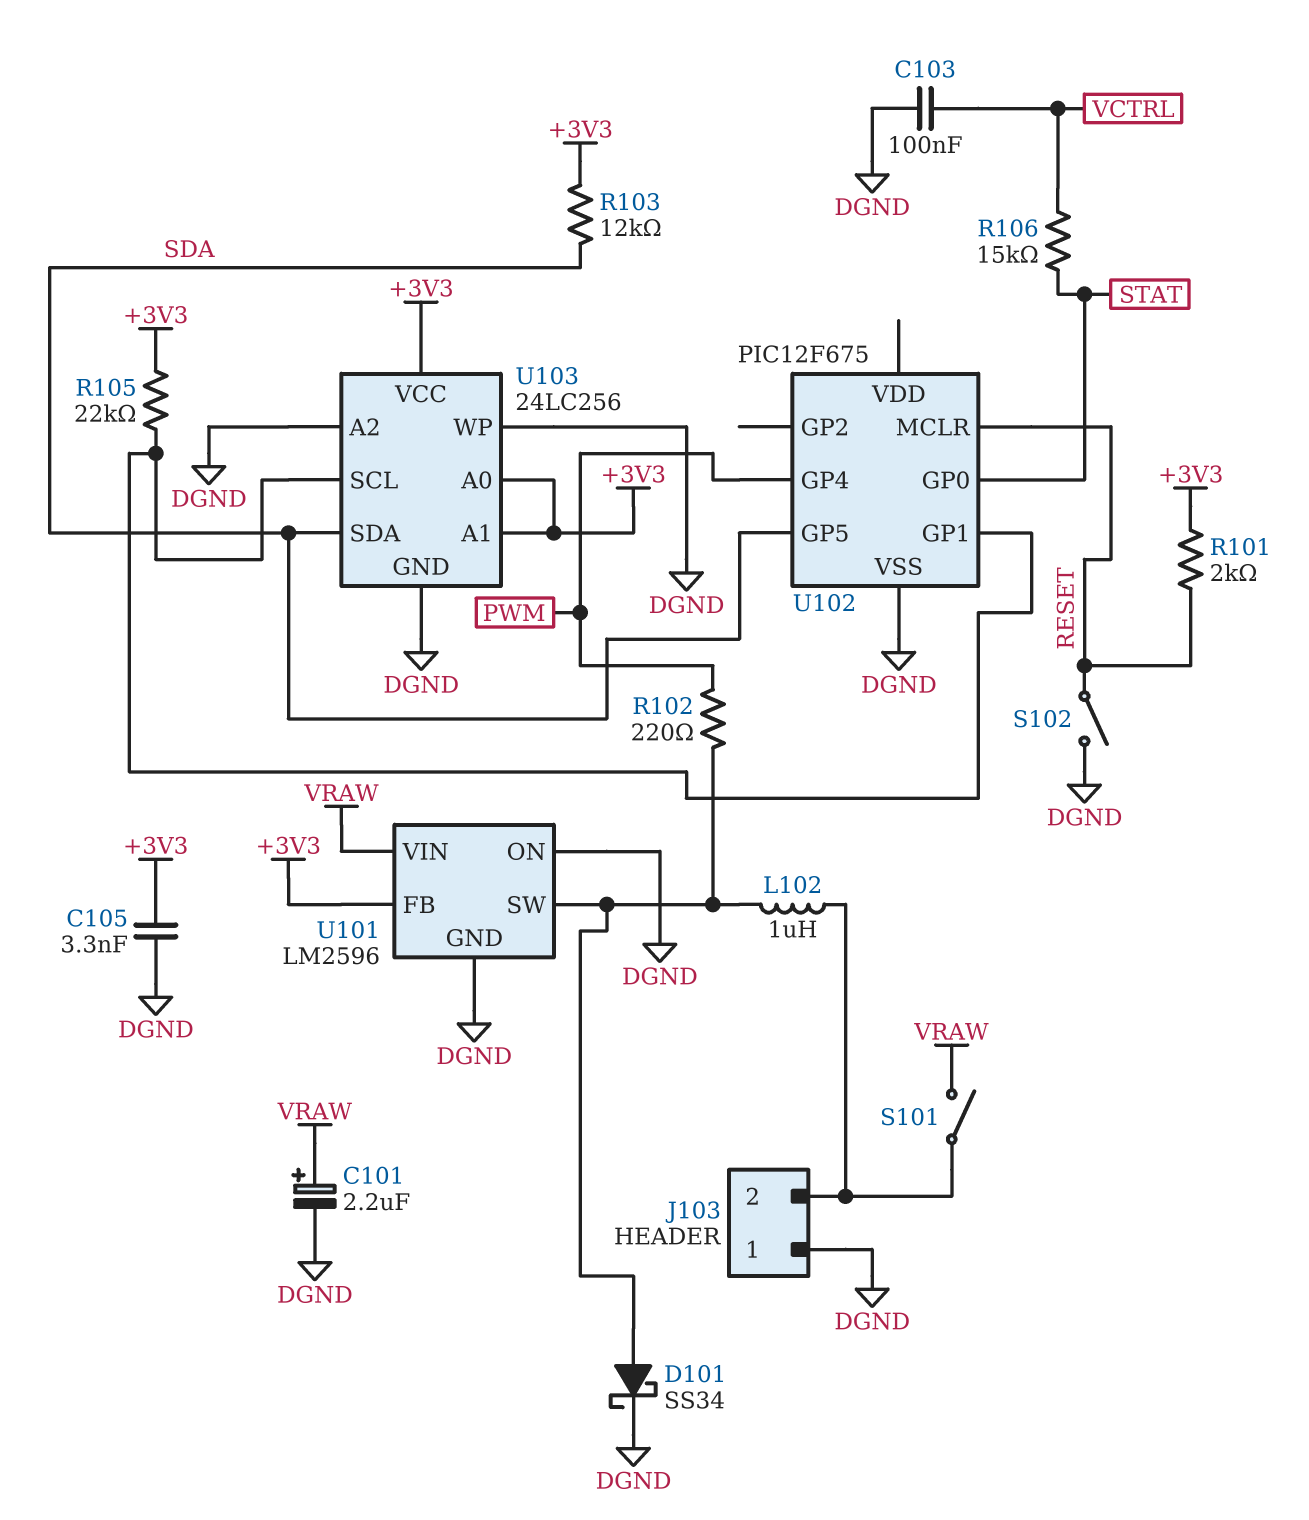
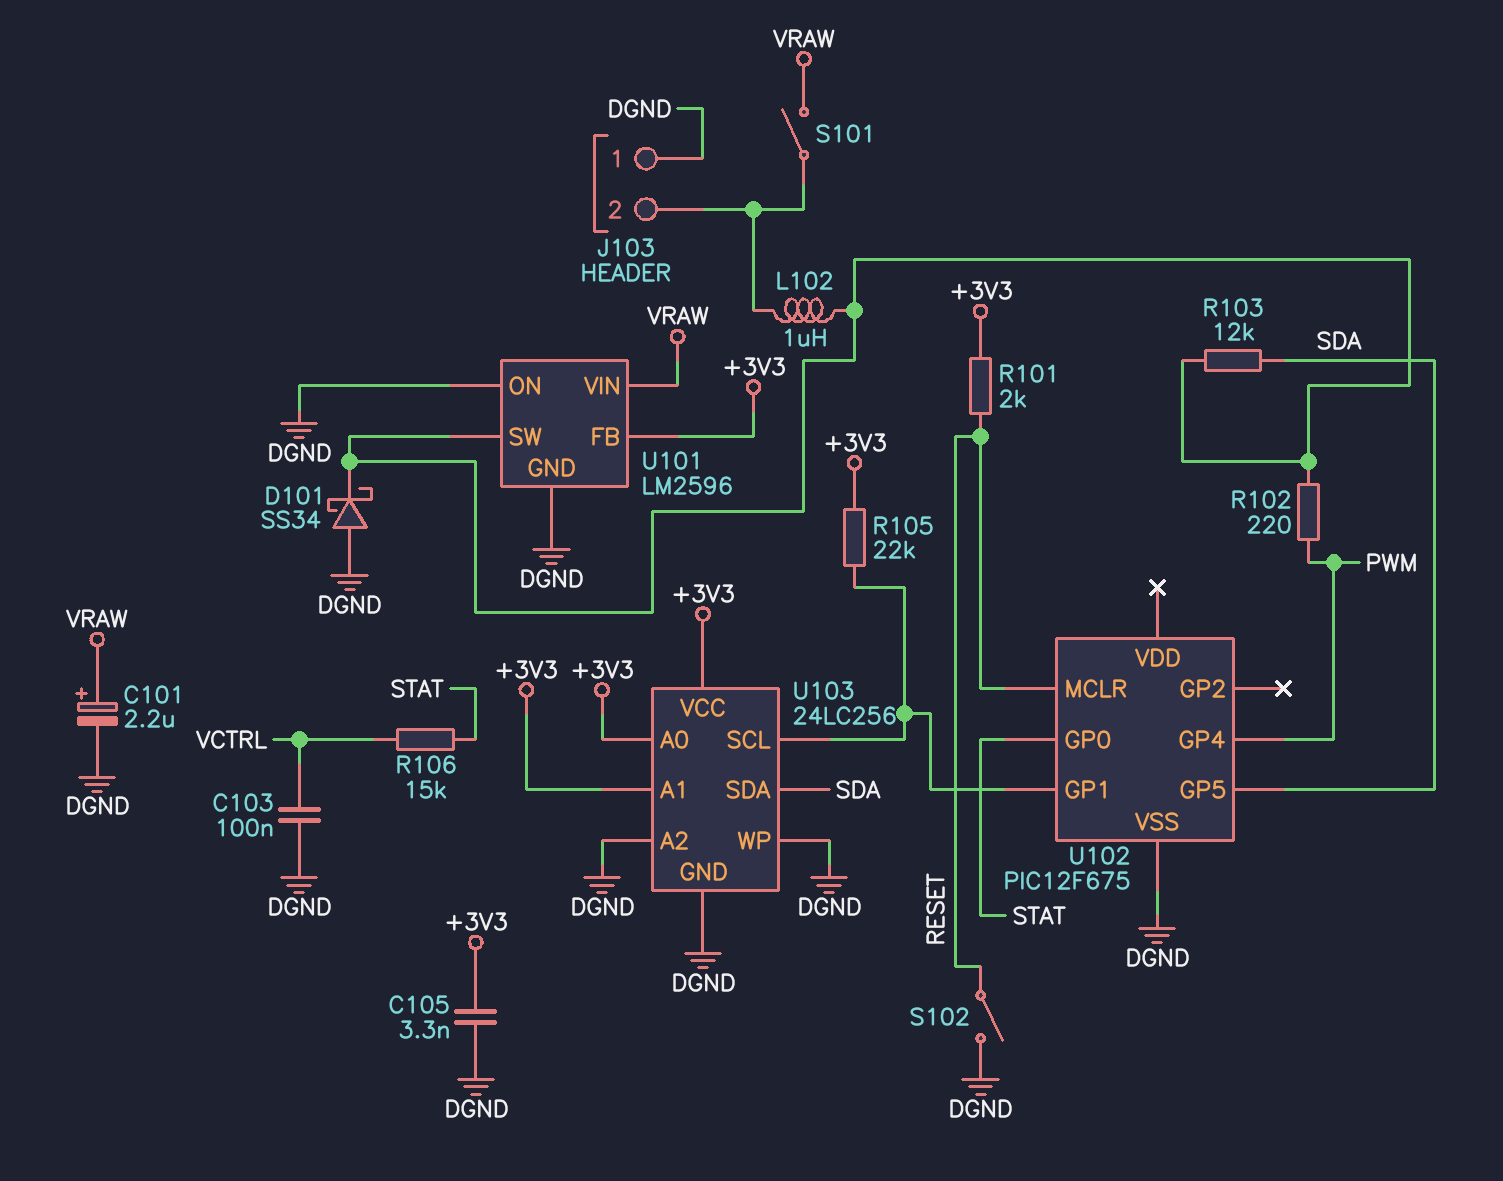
D101: schottky SS34 (A U101/SW, K DGND) -> schottky SS34 (A DGND, K U101/SW)
R103: 12k (+3V3, SDA) -> 12k (SDA, U101/SW)

